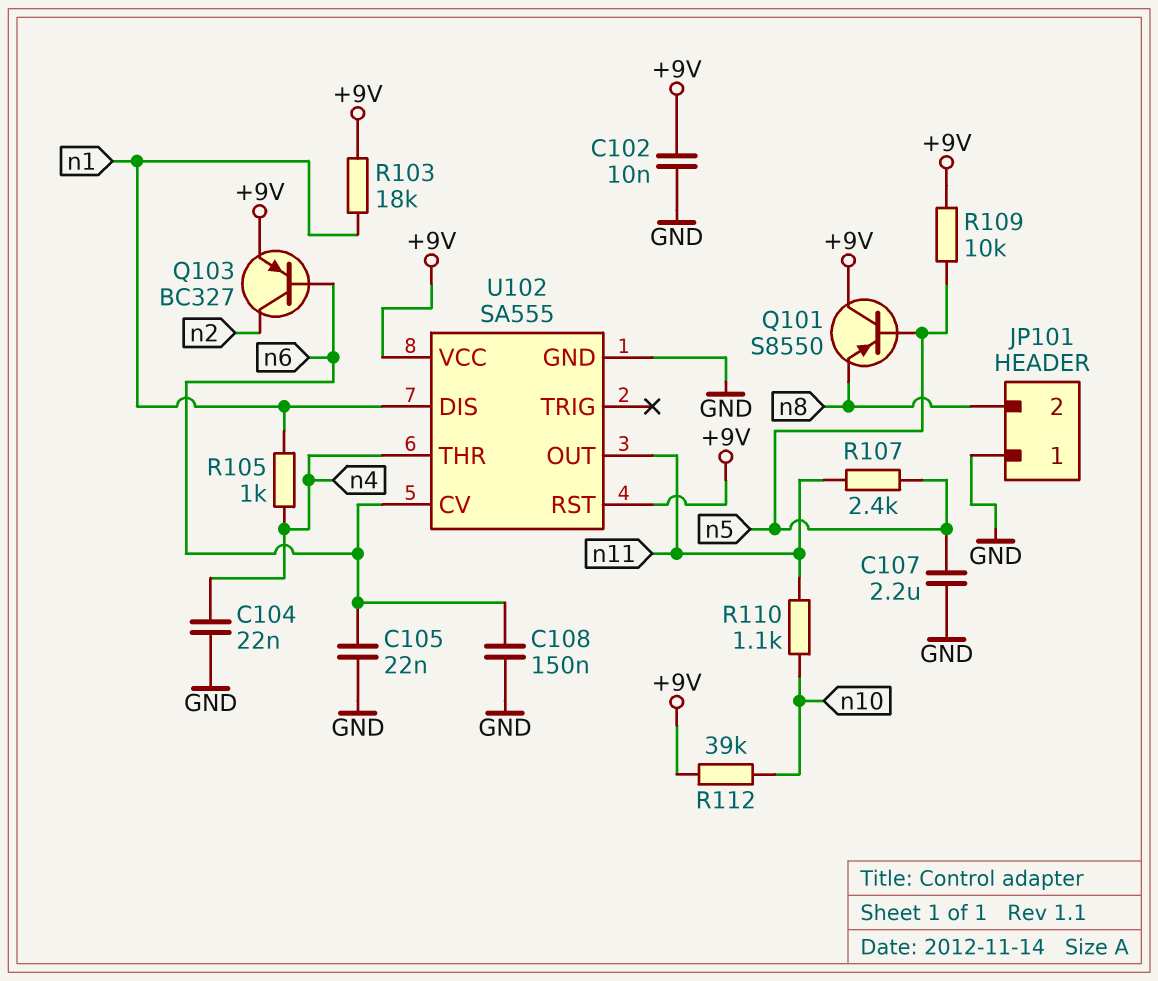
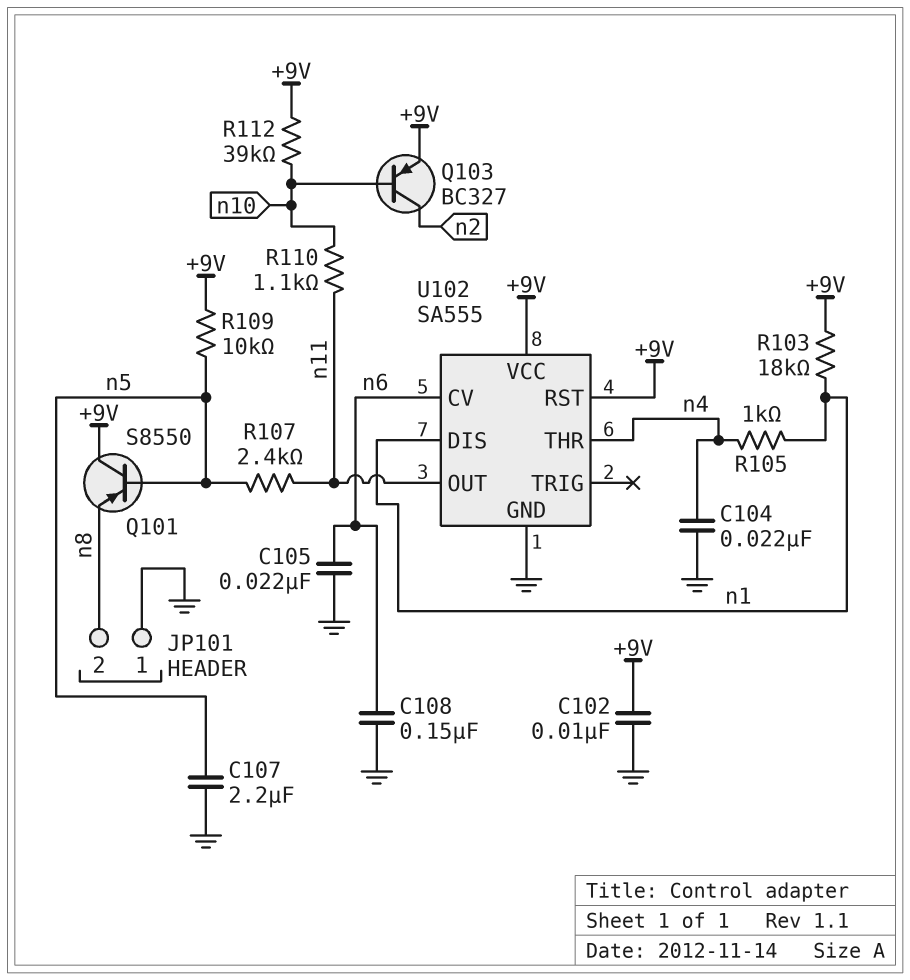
Q103: PNP BC327 (B n6, C n2, E +9V) -> PNP BC327 (B n10, C n2, E +9V)

